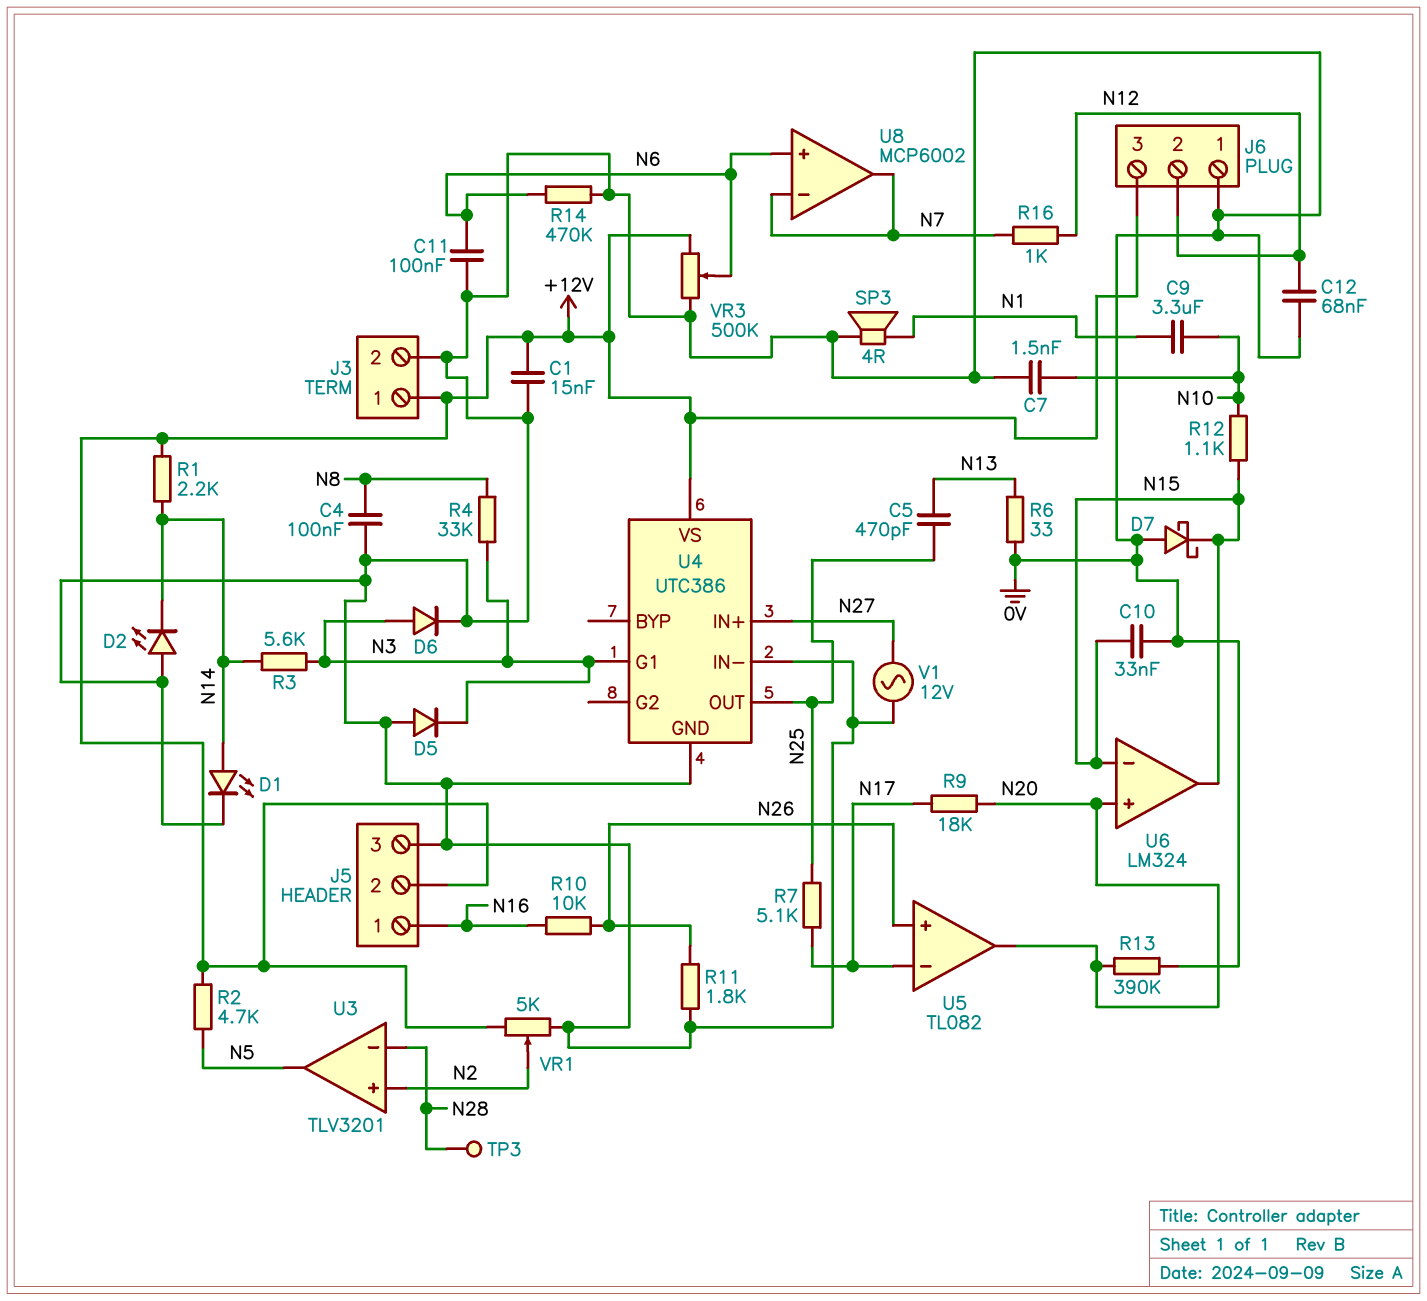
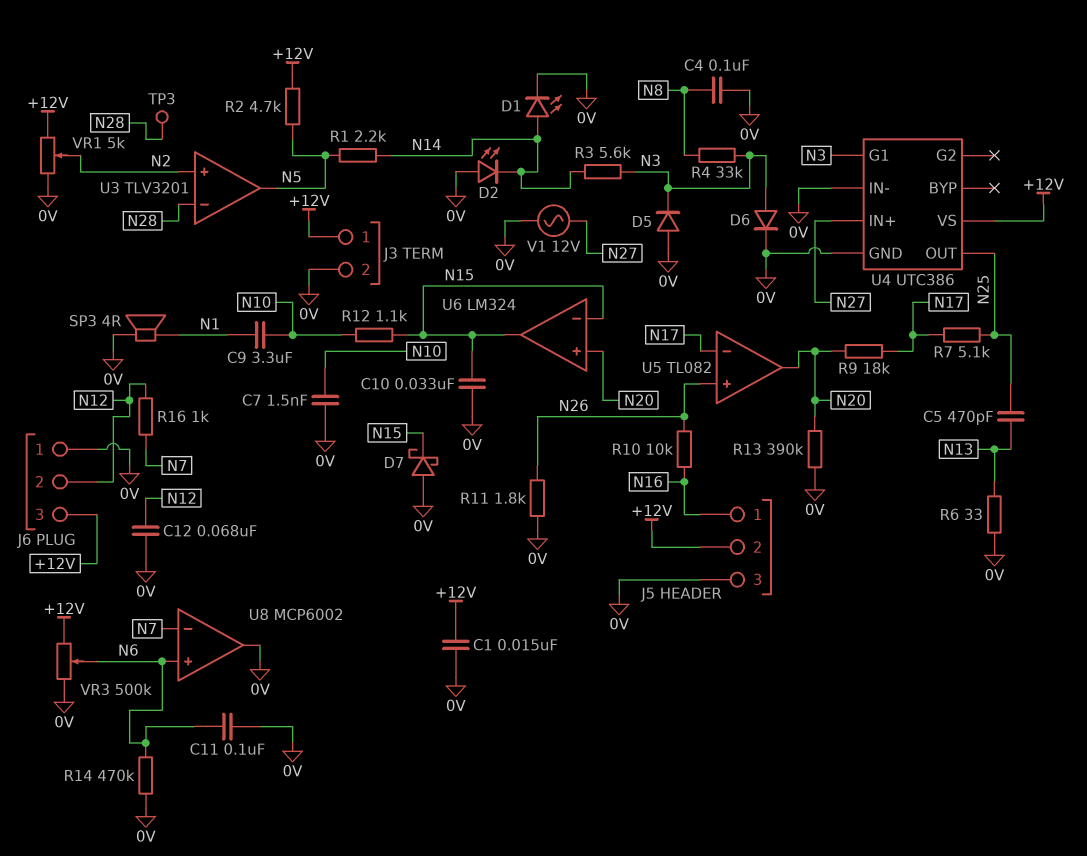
R1: 2.2k (+12V, N14) -> 2.2k (N5, N14)
U8 pin out: N7 -> 0V

